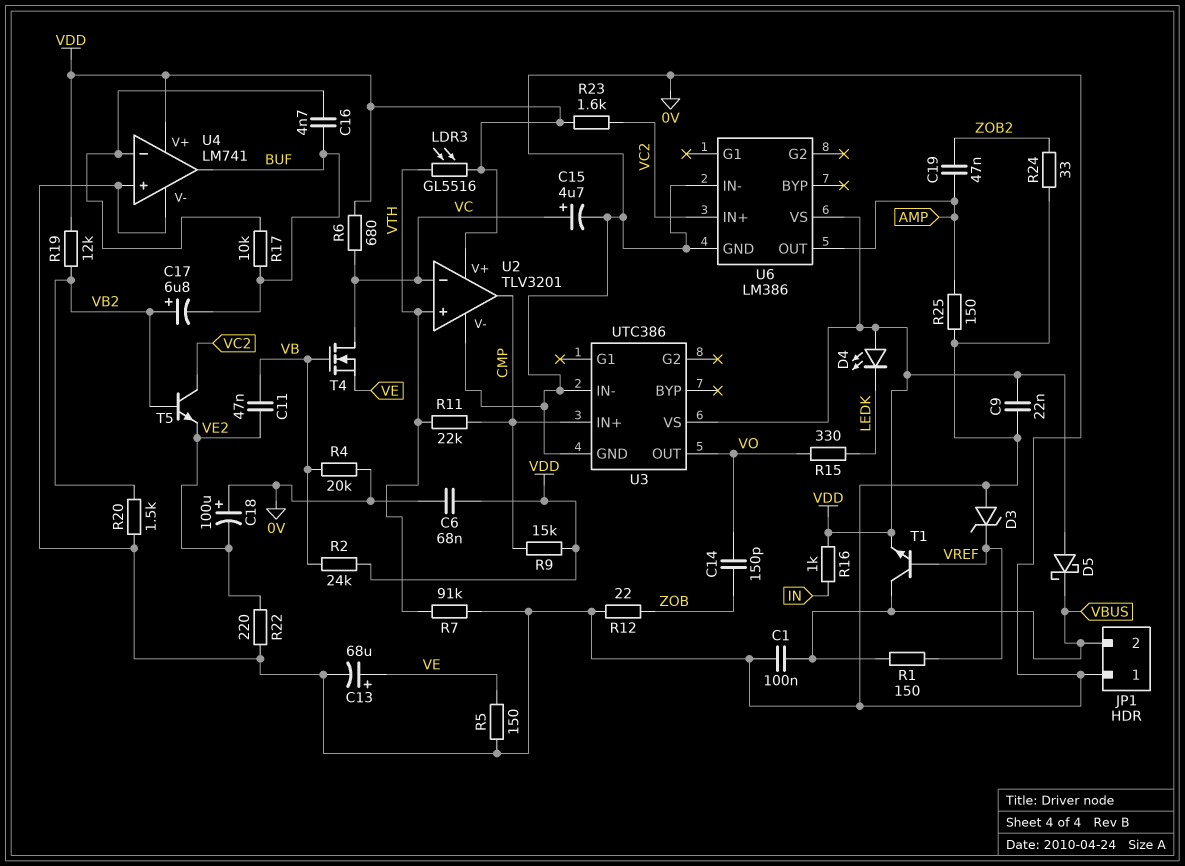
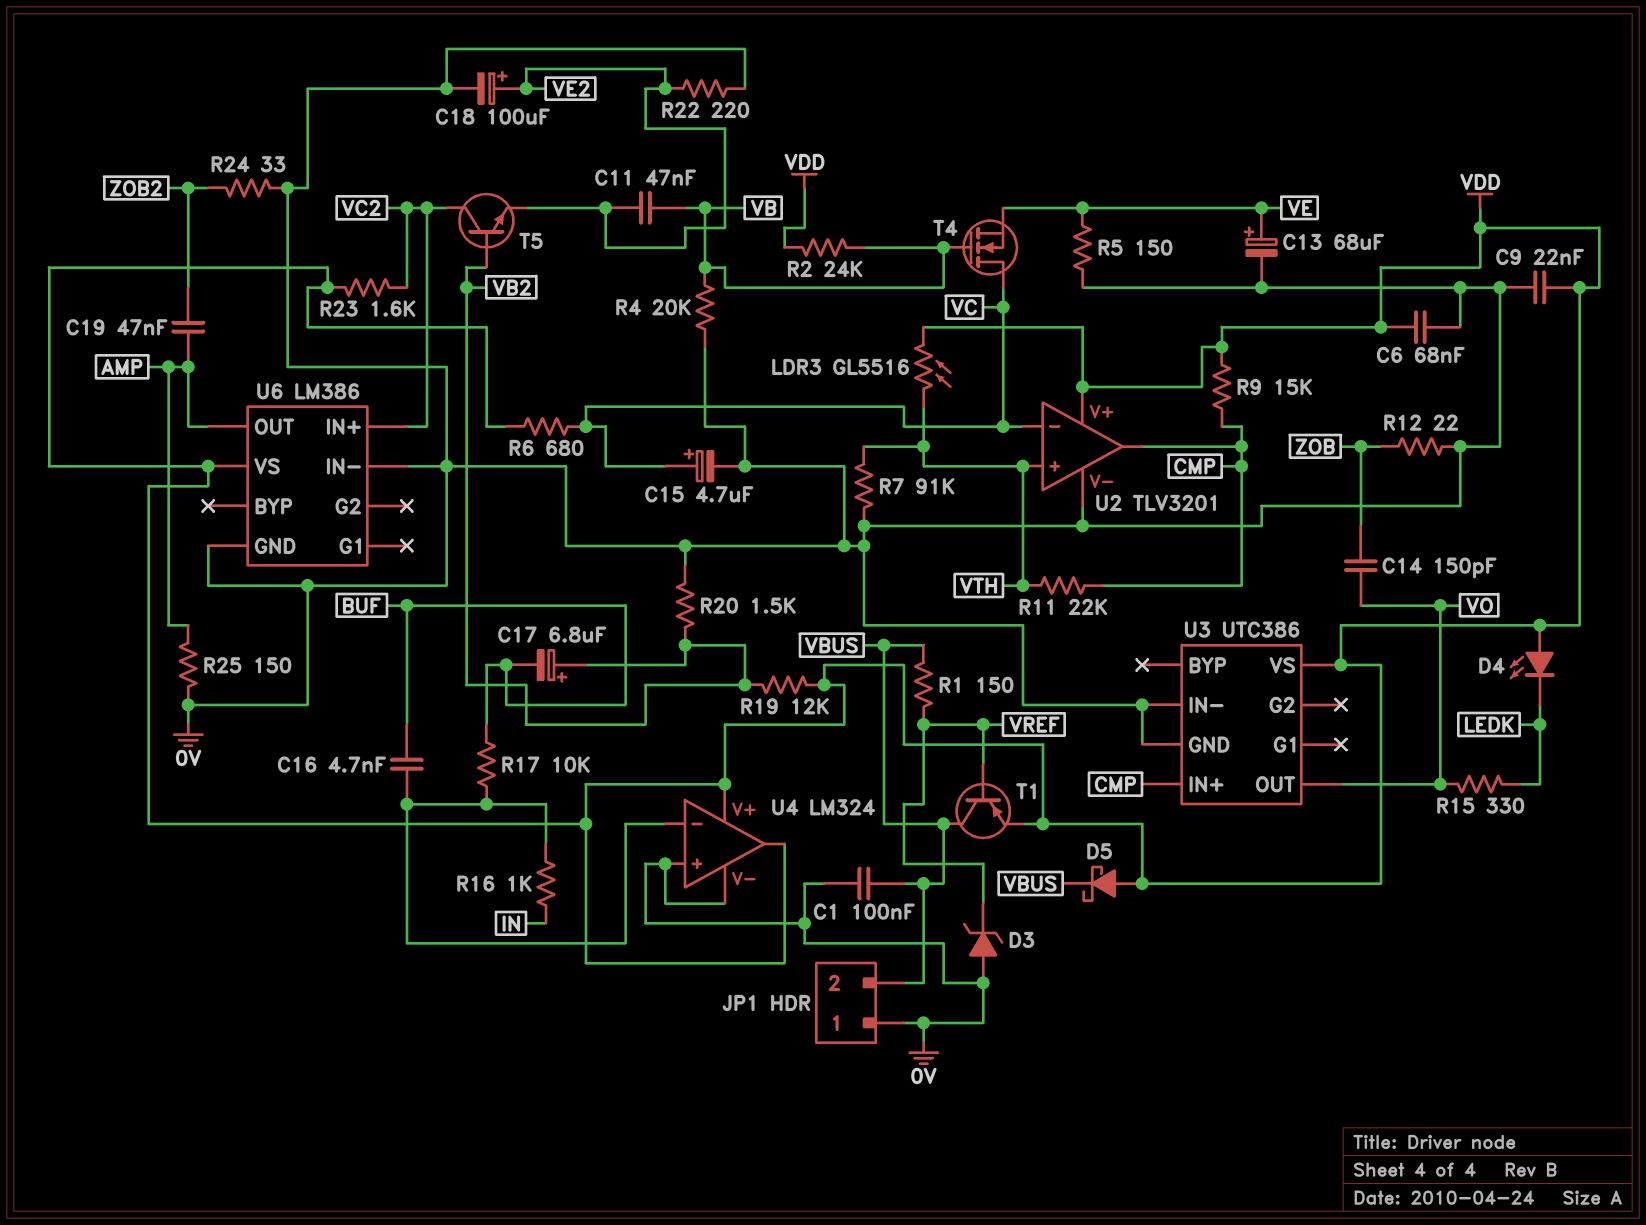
C18: 100uF (plus 0V, minus VE2) -> 100uF (plus VE2, minus 0V)
R16: 1k (IN, VDD) -> 1k (IN, U4/in-)
T1: NPN (B VREF, C VBUS, E VDD) -> PNP (B VREF, C VBUS, E VDD)
U4: LM741 -> LM324
U4 pin out: BUF -> VDD

